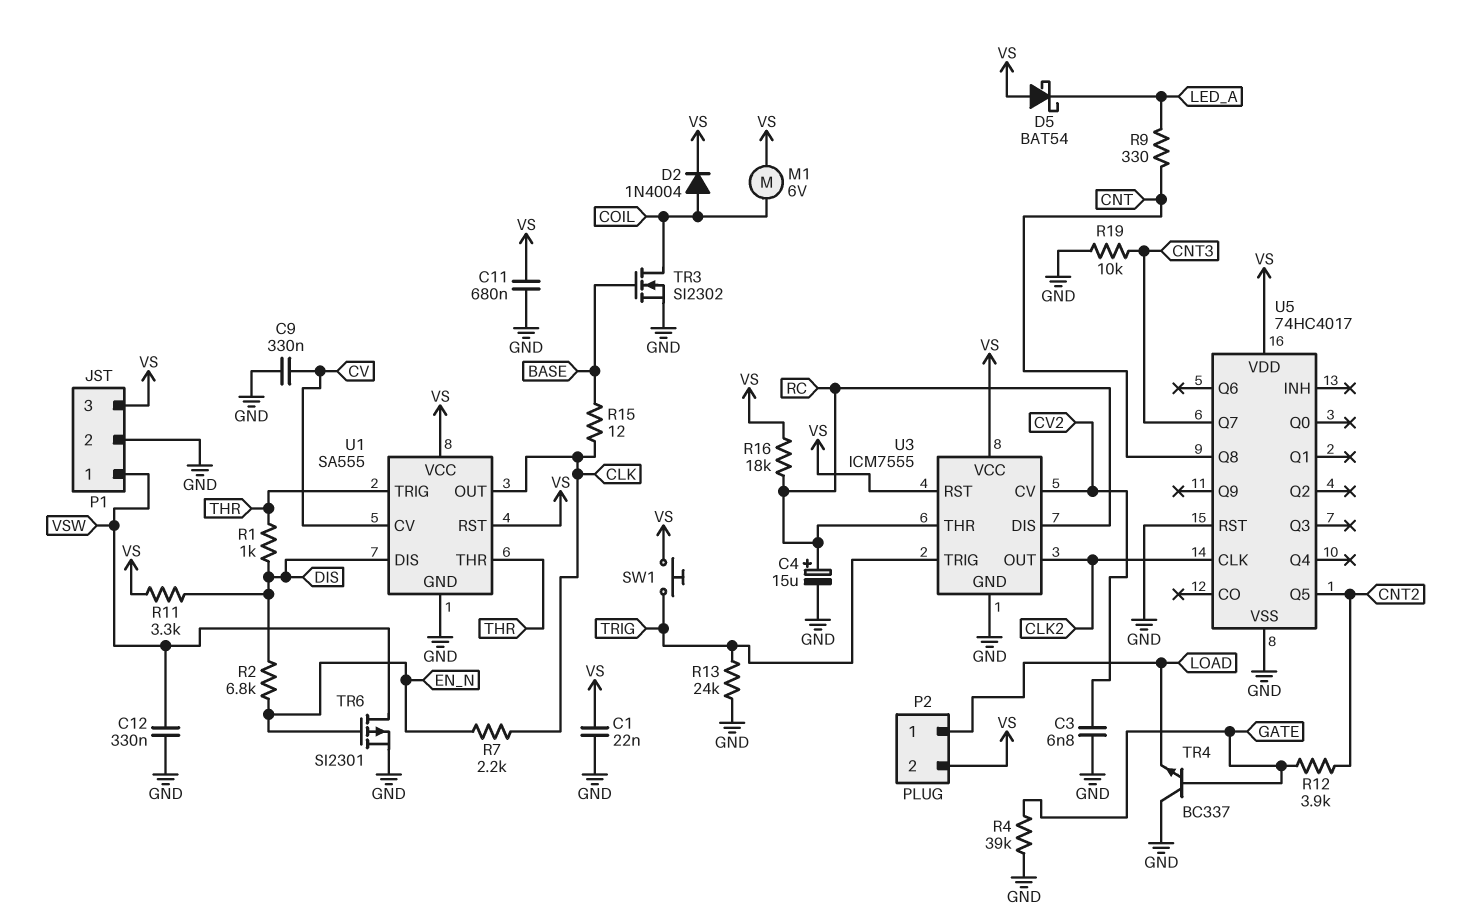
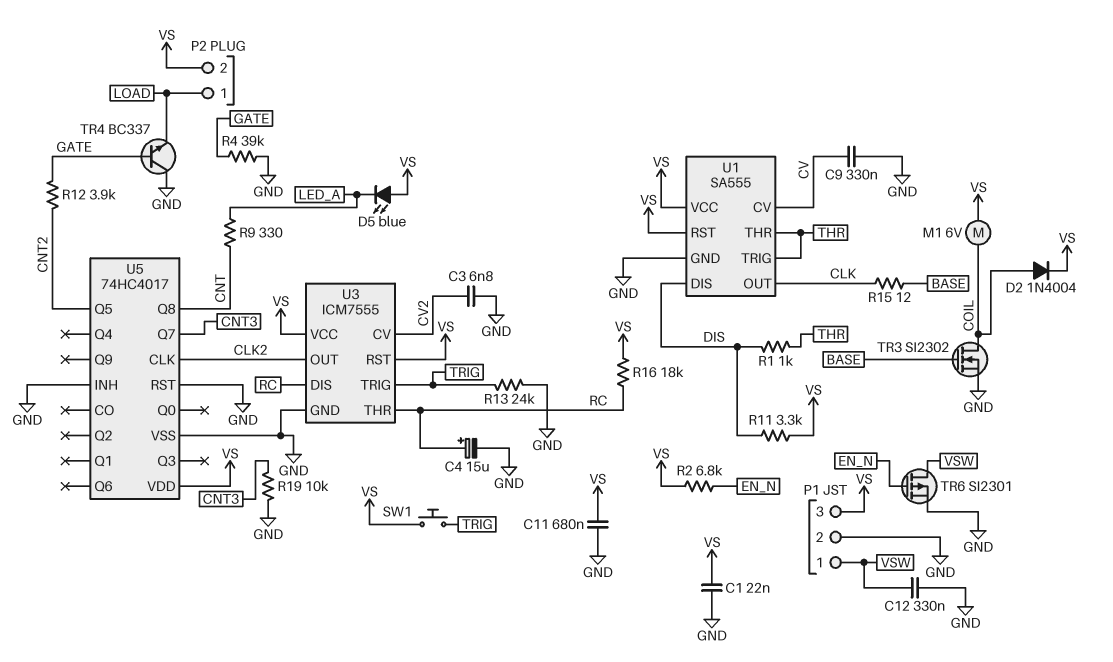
D5: schottky BAT54 (A VS, K LED_A) -> LED blue (A VS, K LED_A)
R2: 6.8k (DIS, EN_N) -> 6.8k (EN_N, VS)
R7: 2.2k (CLK, EN_N) -> none
U5 pin INH: none -> GND

